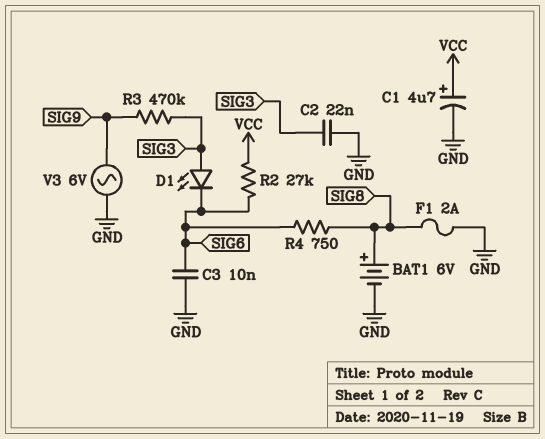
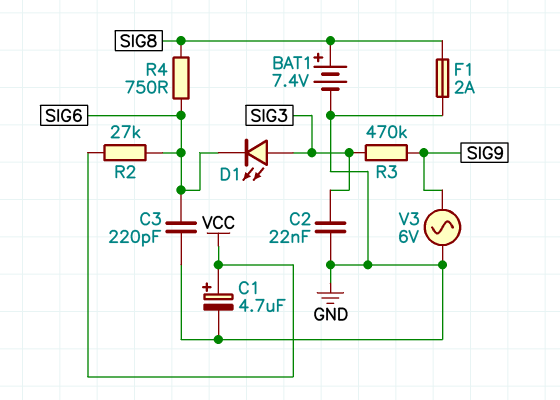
BAT1: 6V (plus SIG8, minus GND) -> 7.4V (plus SIG8, minus GND)
C3: 10nF (GND, SIG6) -> 220pF (GND, SIG6)

